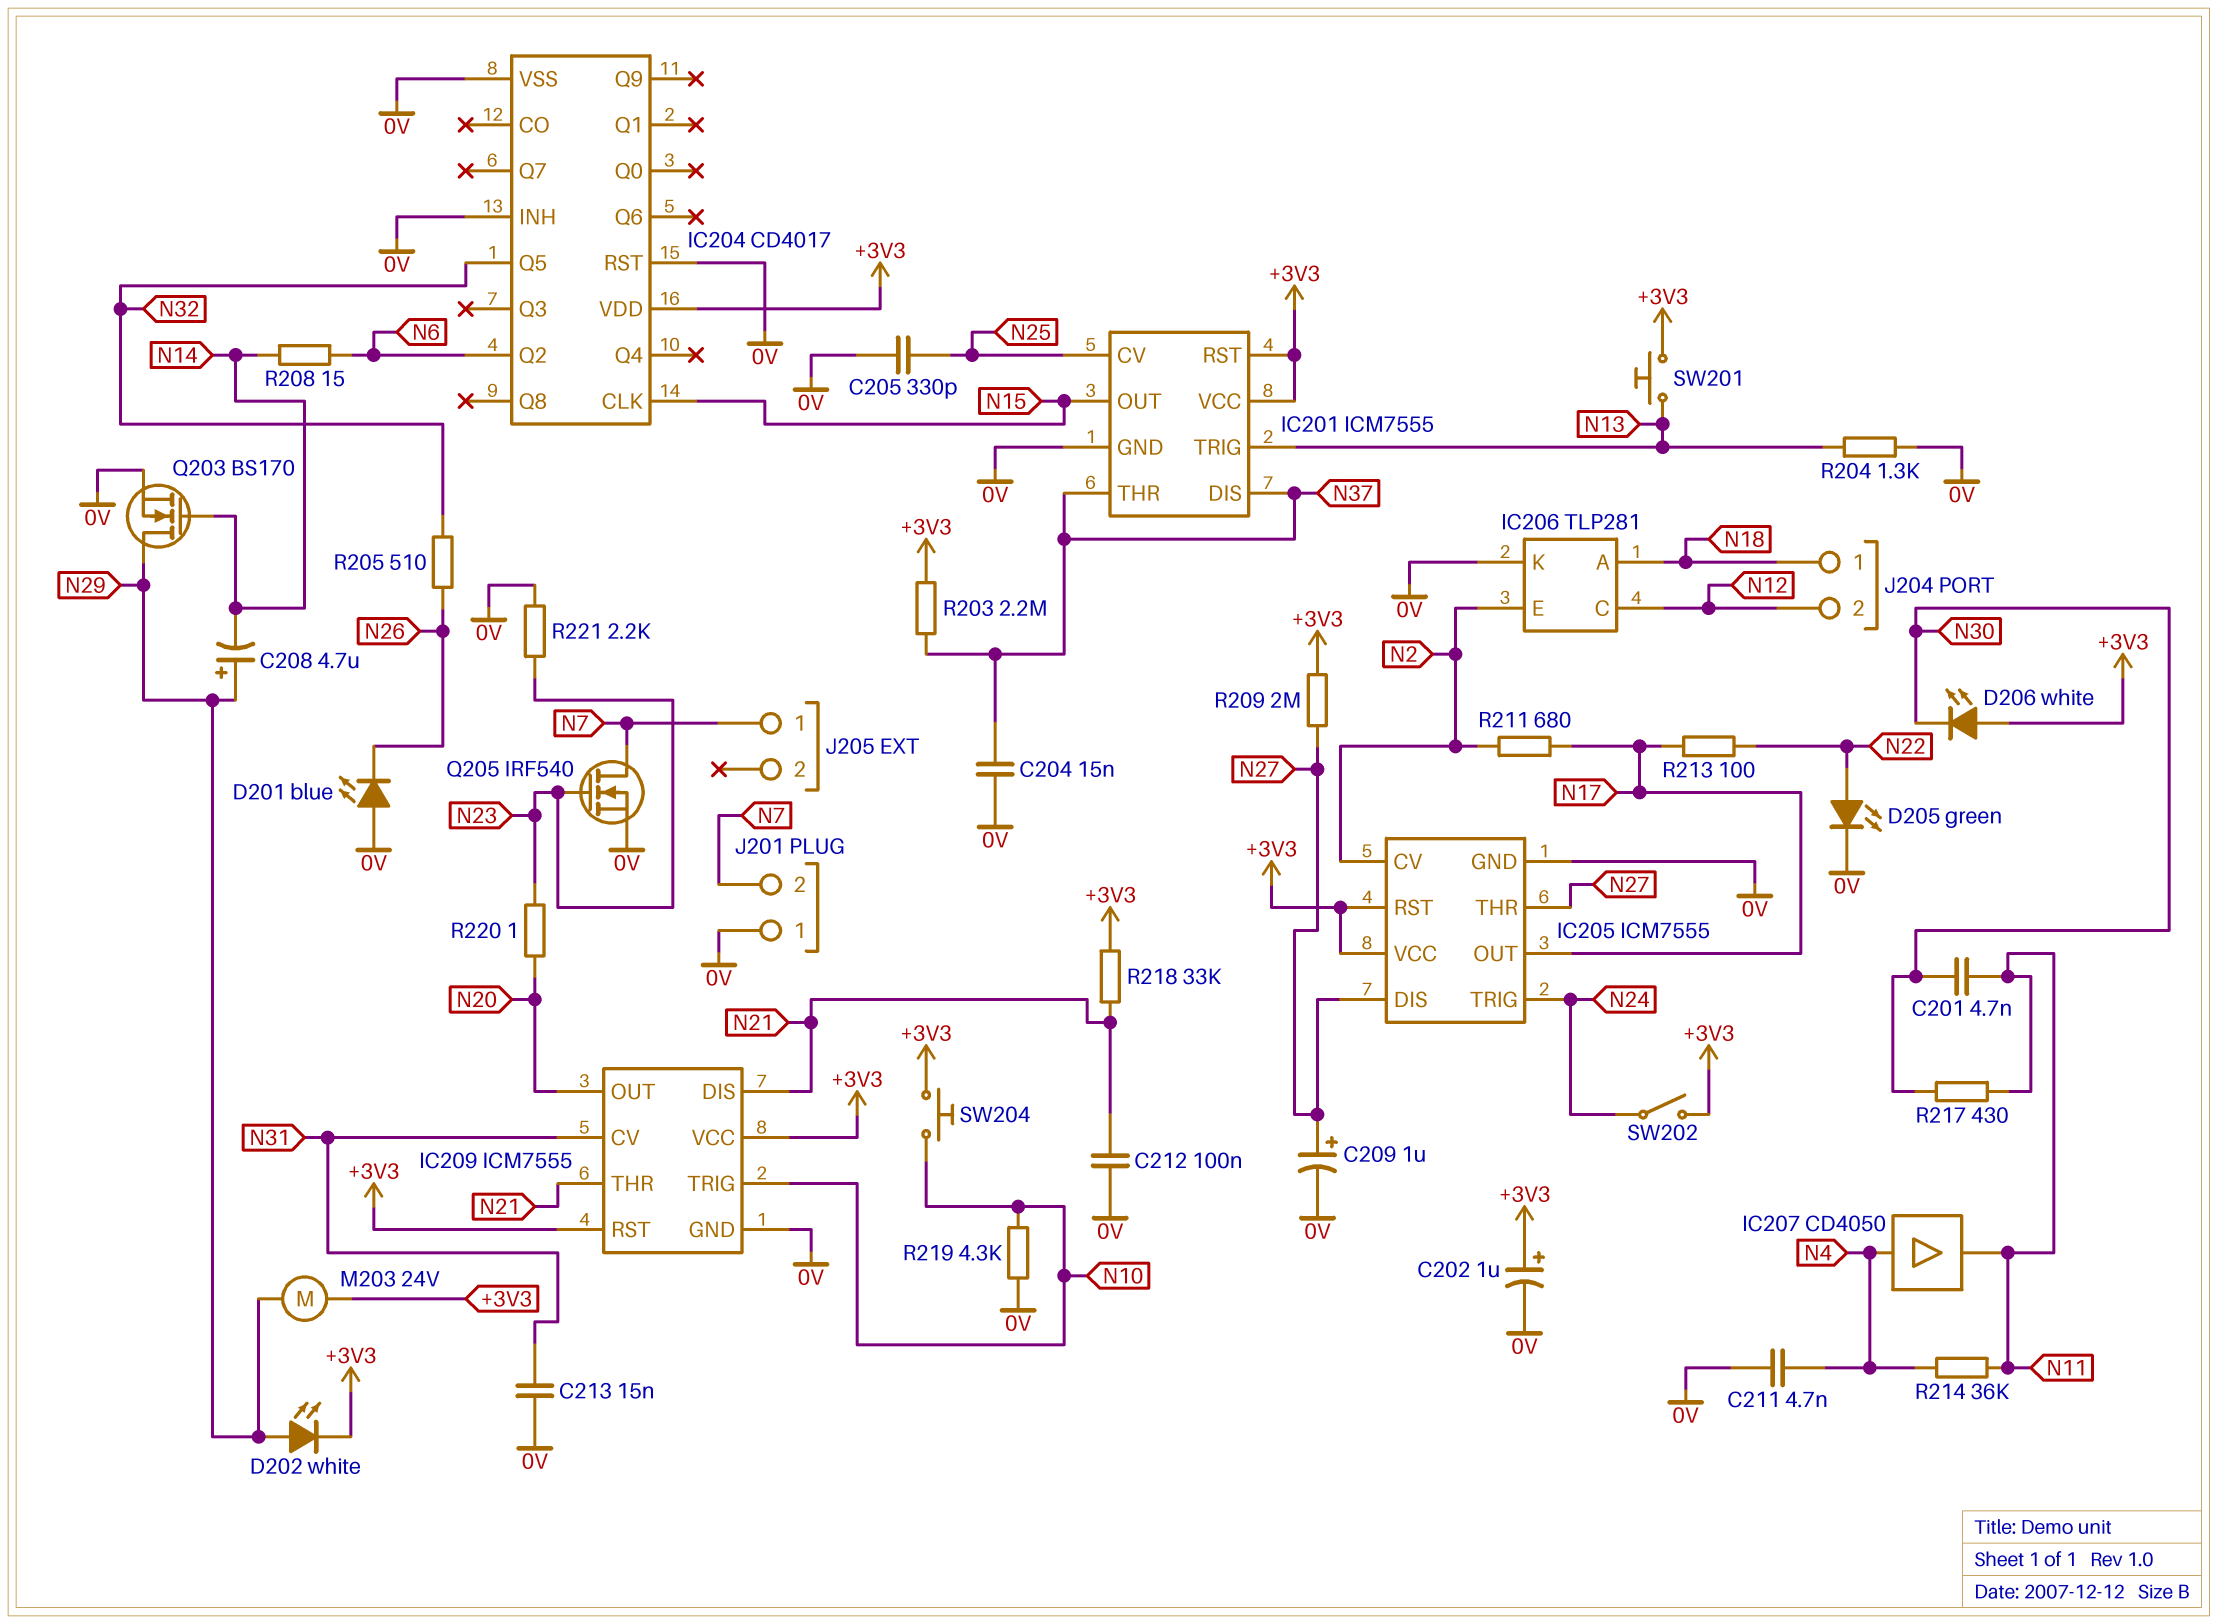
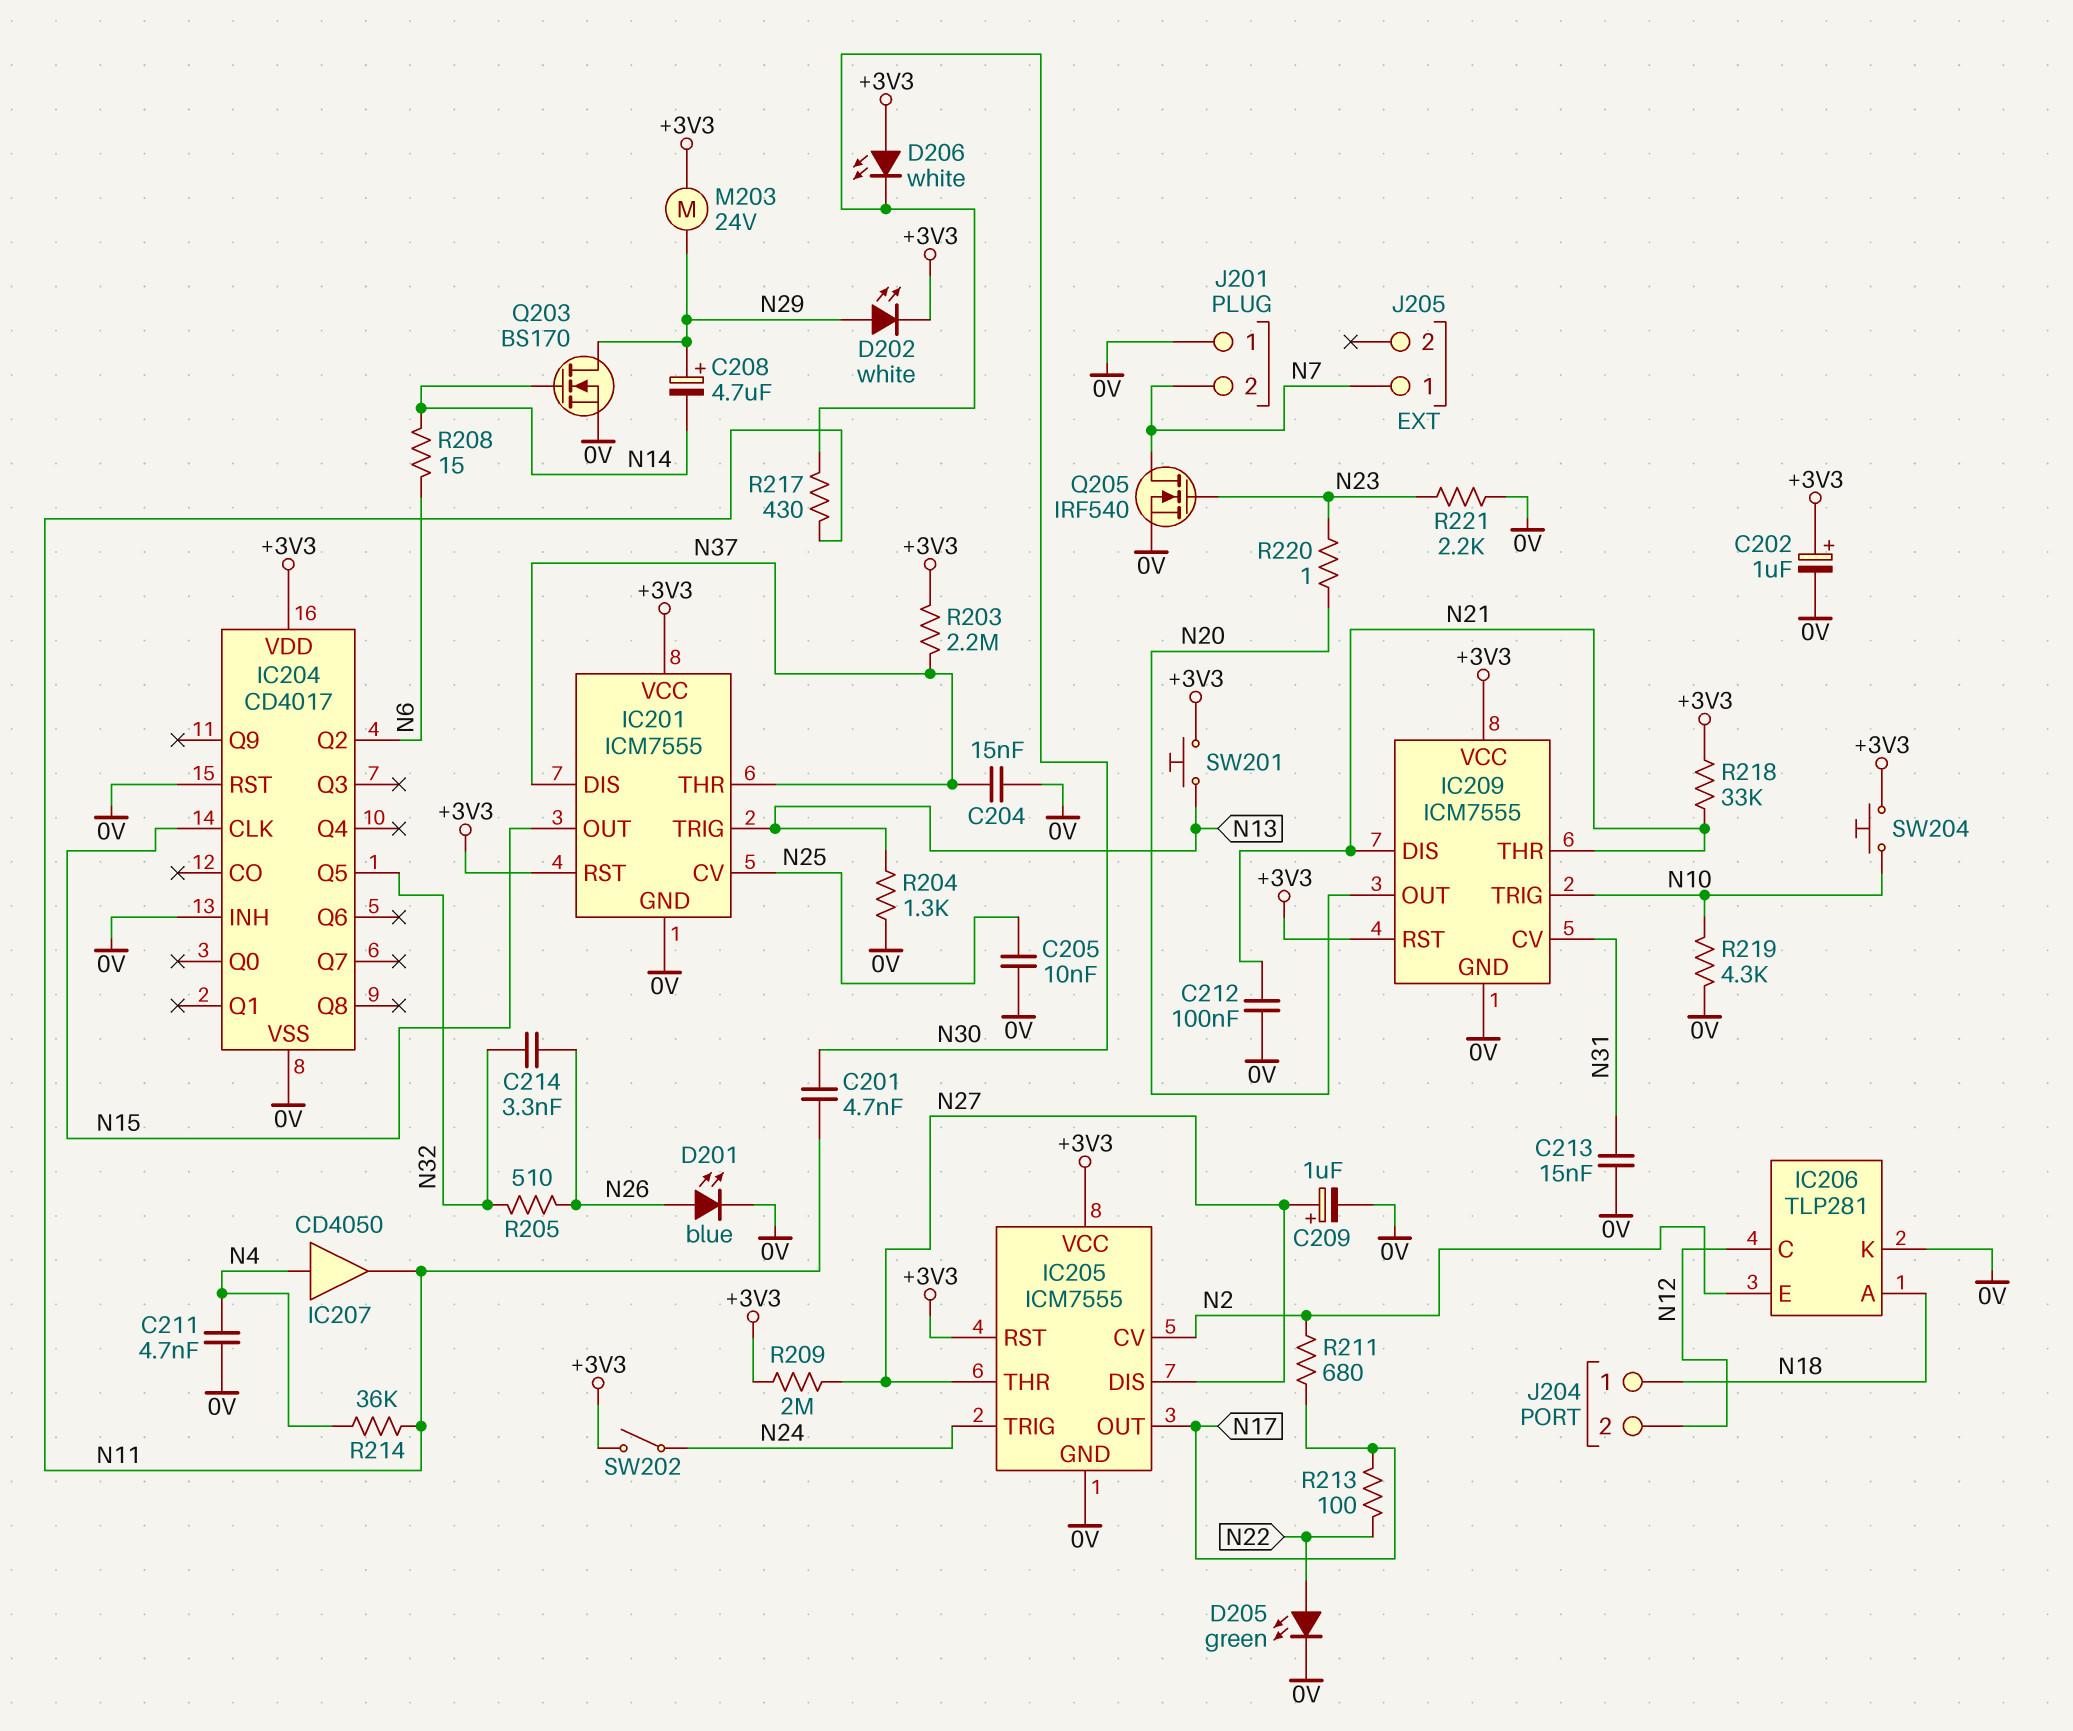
C205: 330pF (0V, N25) -> 10nF (0V, N25)
C214: none -> 3.3nF (N26, N32)
D201: LED blue (A 0V, K N26) -> LED blue (A N26, K 0V)

